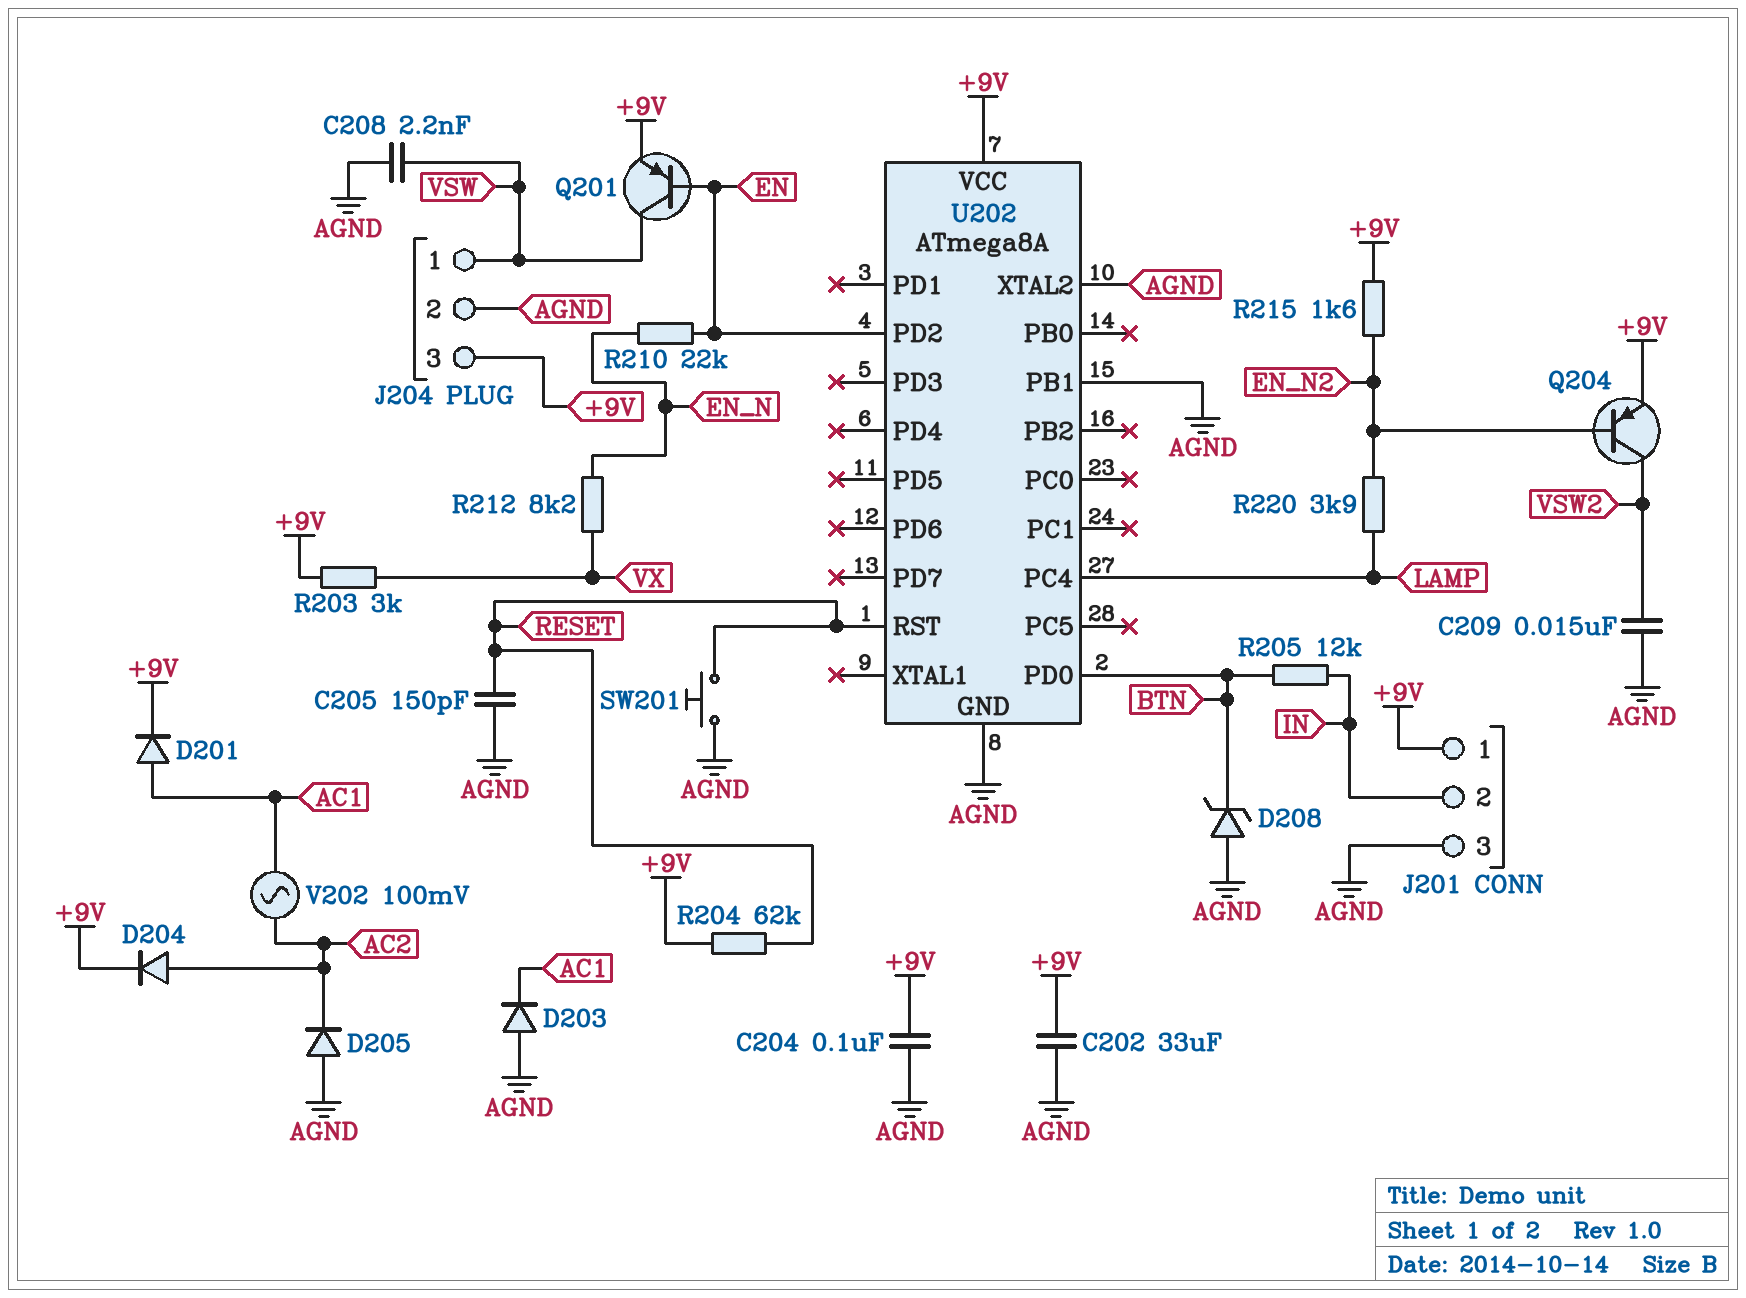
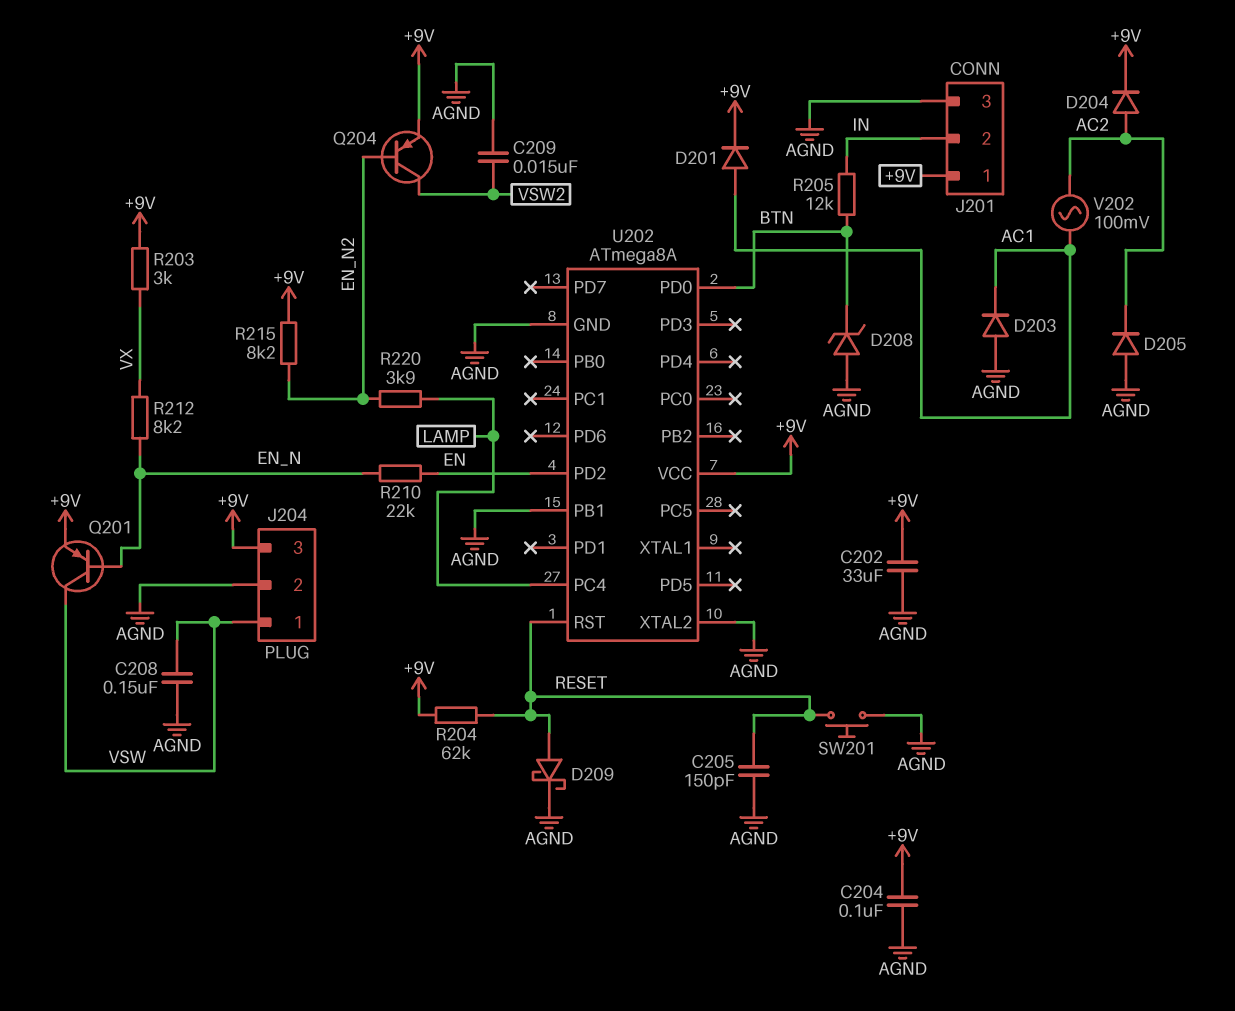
C208: 2.2nF (AGND, VSW) -> 150nF (AGND, VSW)
D209: none -> schottky (A RESET, K AGND)
Q201: PNP (B EN, C VSW, E +9V) -> PNP (B EN_N, C VSW, E +9V)
R215: 1.6k (+9V, EN_N2) -> 8.2k (+9V, EN_N2)

